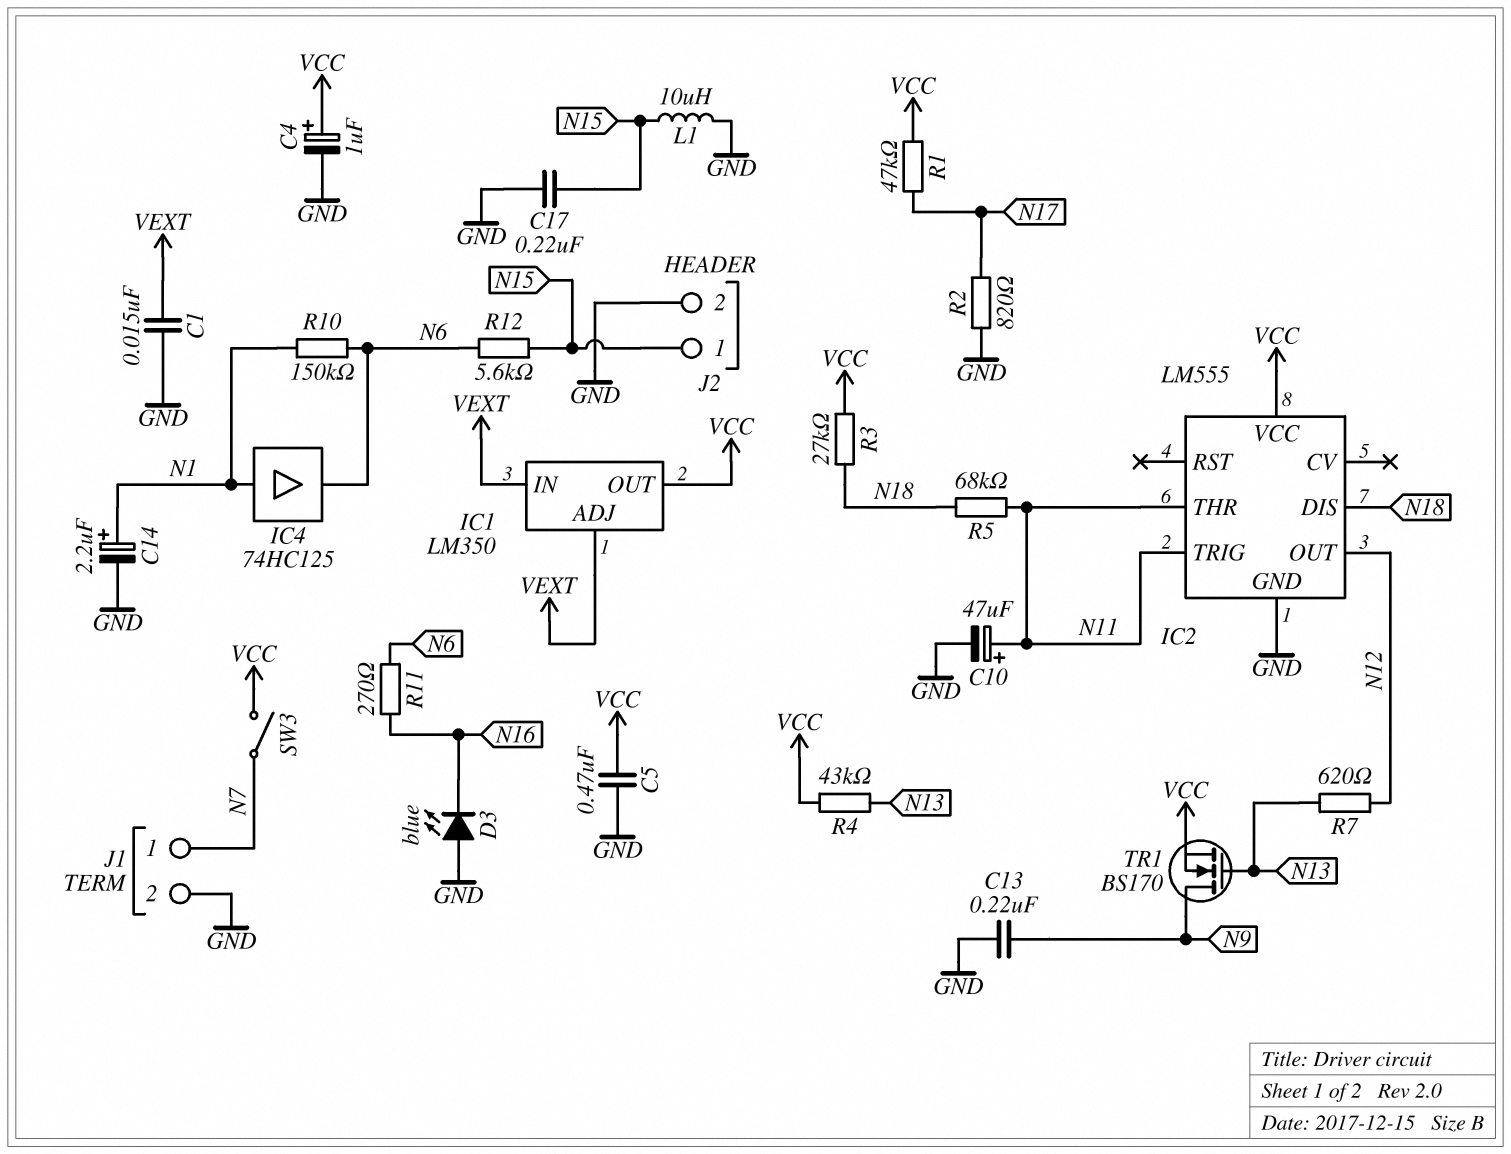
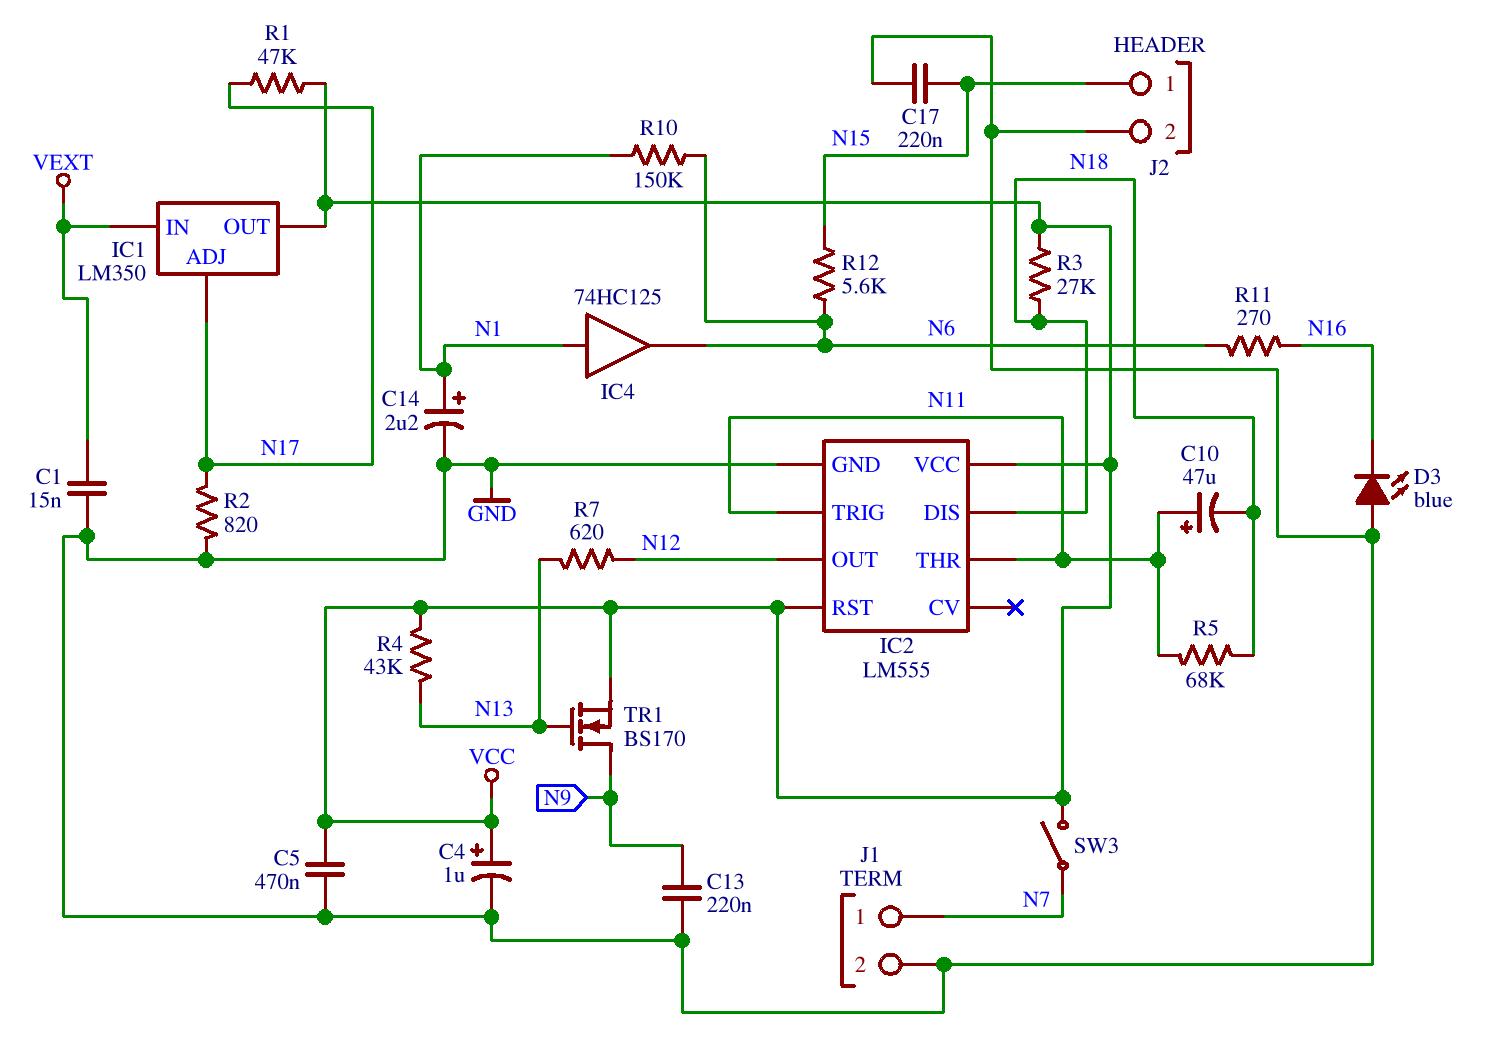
C10: 47uF (plus N11, minus GND) -> 47uF (plus N11, minus N18)
IC1 pin ADJ: VEXT -> N17
IC2 pin RST: none -> VCC
L1: 10uH (GND, N15) -> none

